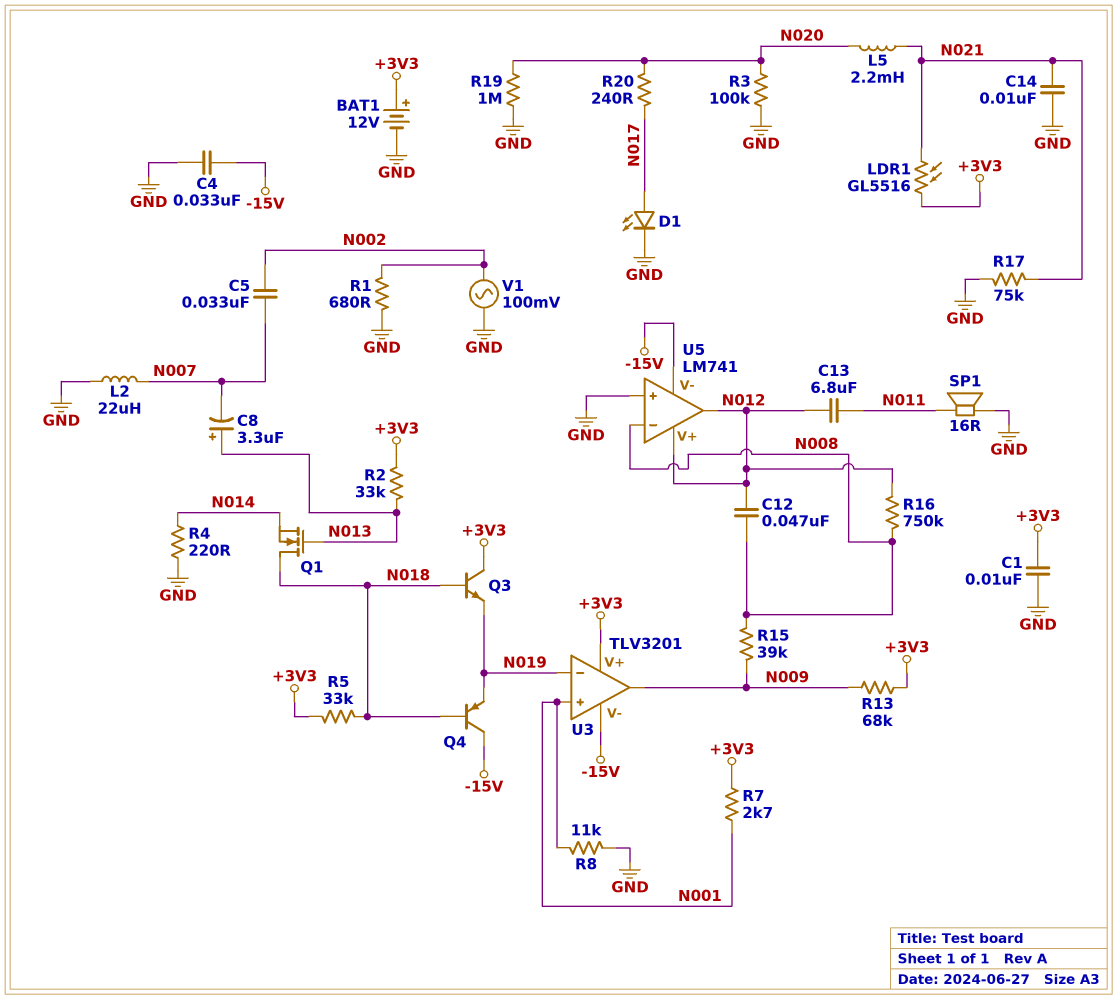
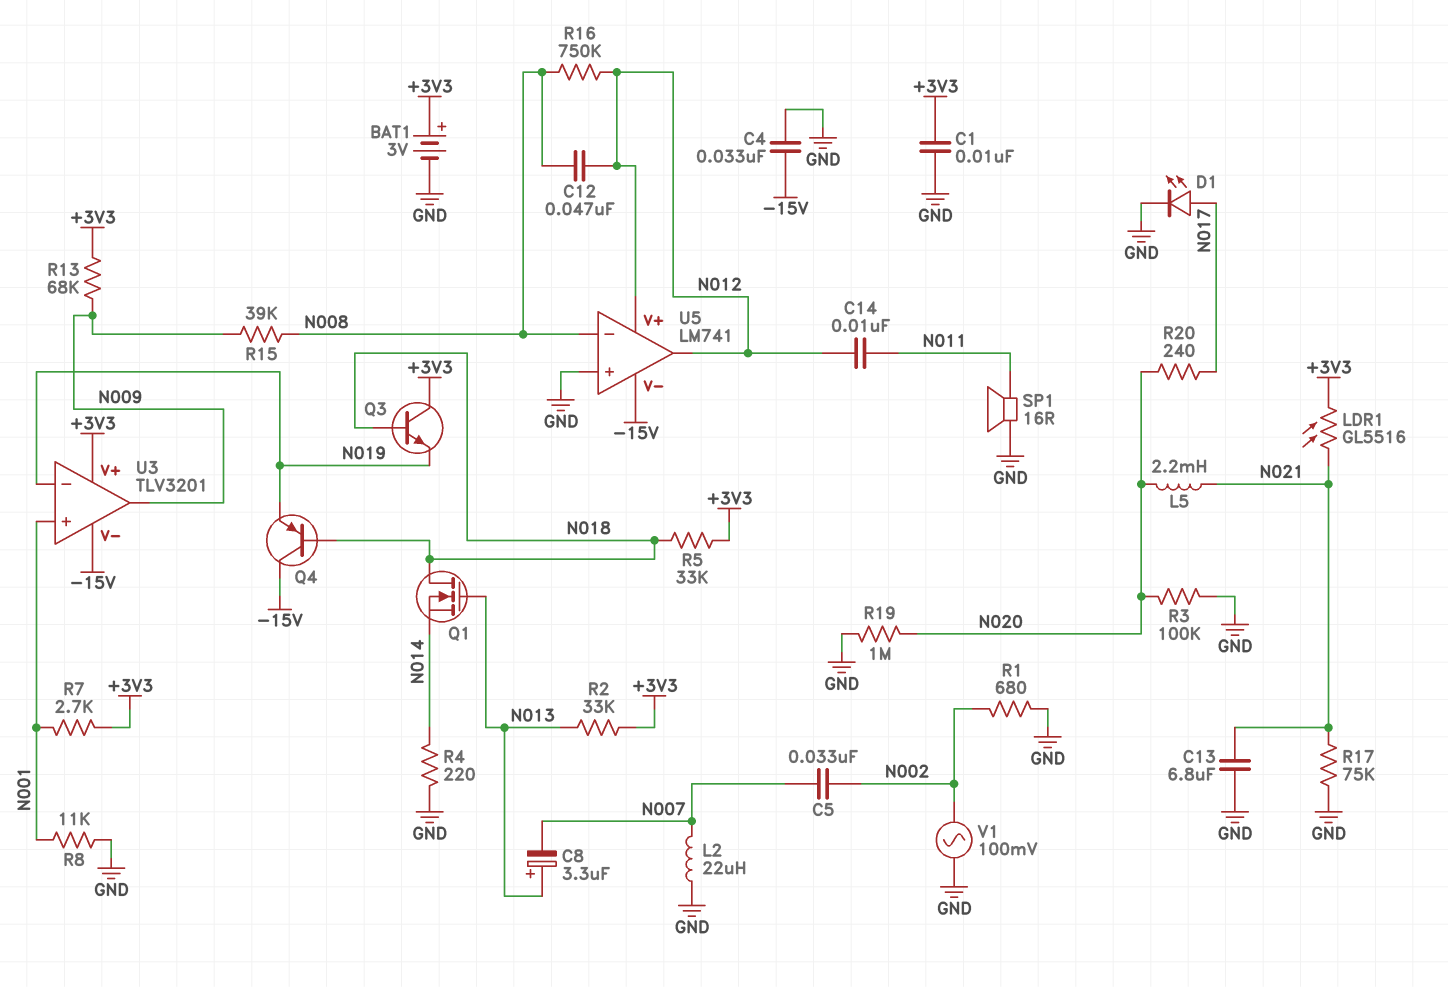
BAT1: 12V (plus +3V3, minus GND) -> 3V (plus +3V3, minus GND)
C13: 6.8uF (N011, N012) -> 6.8uF (GND, N021)
C14: 10nF (GND, N021) -> 10nF (N011, N012)

